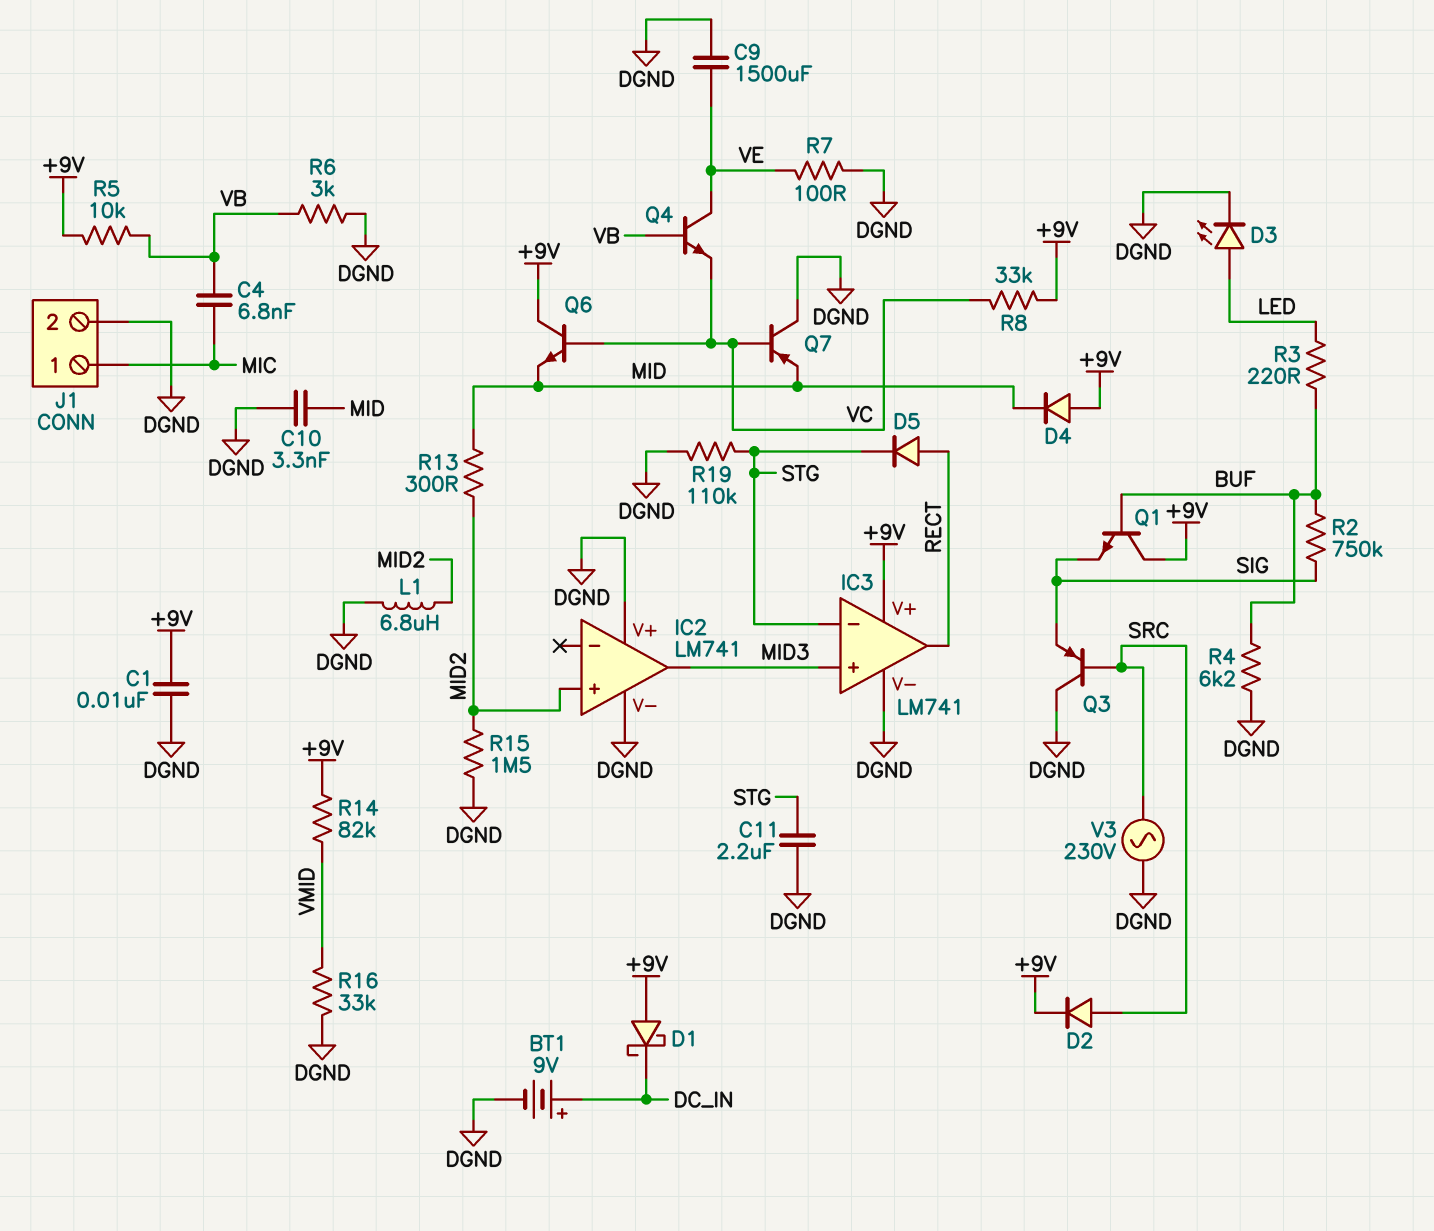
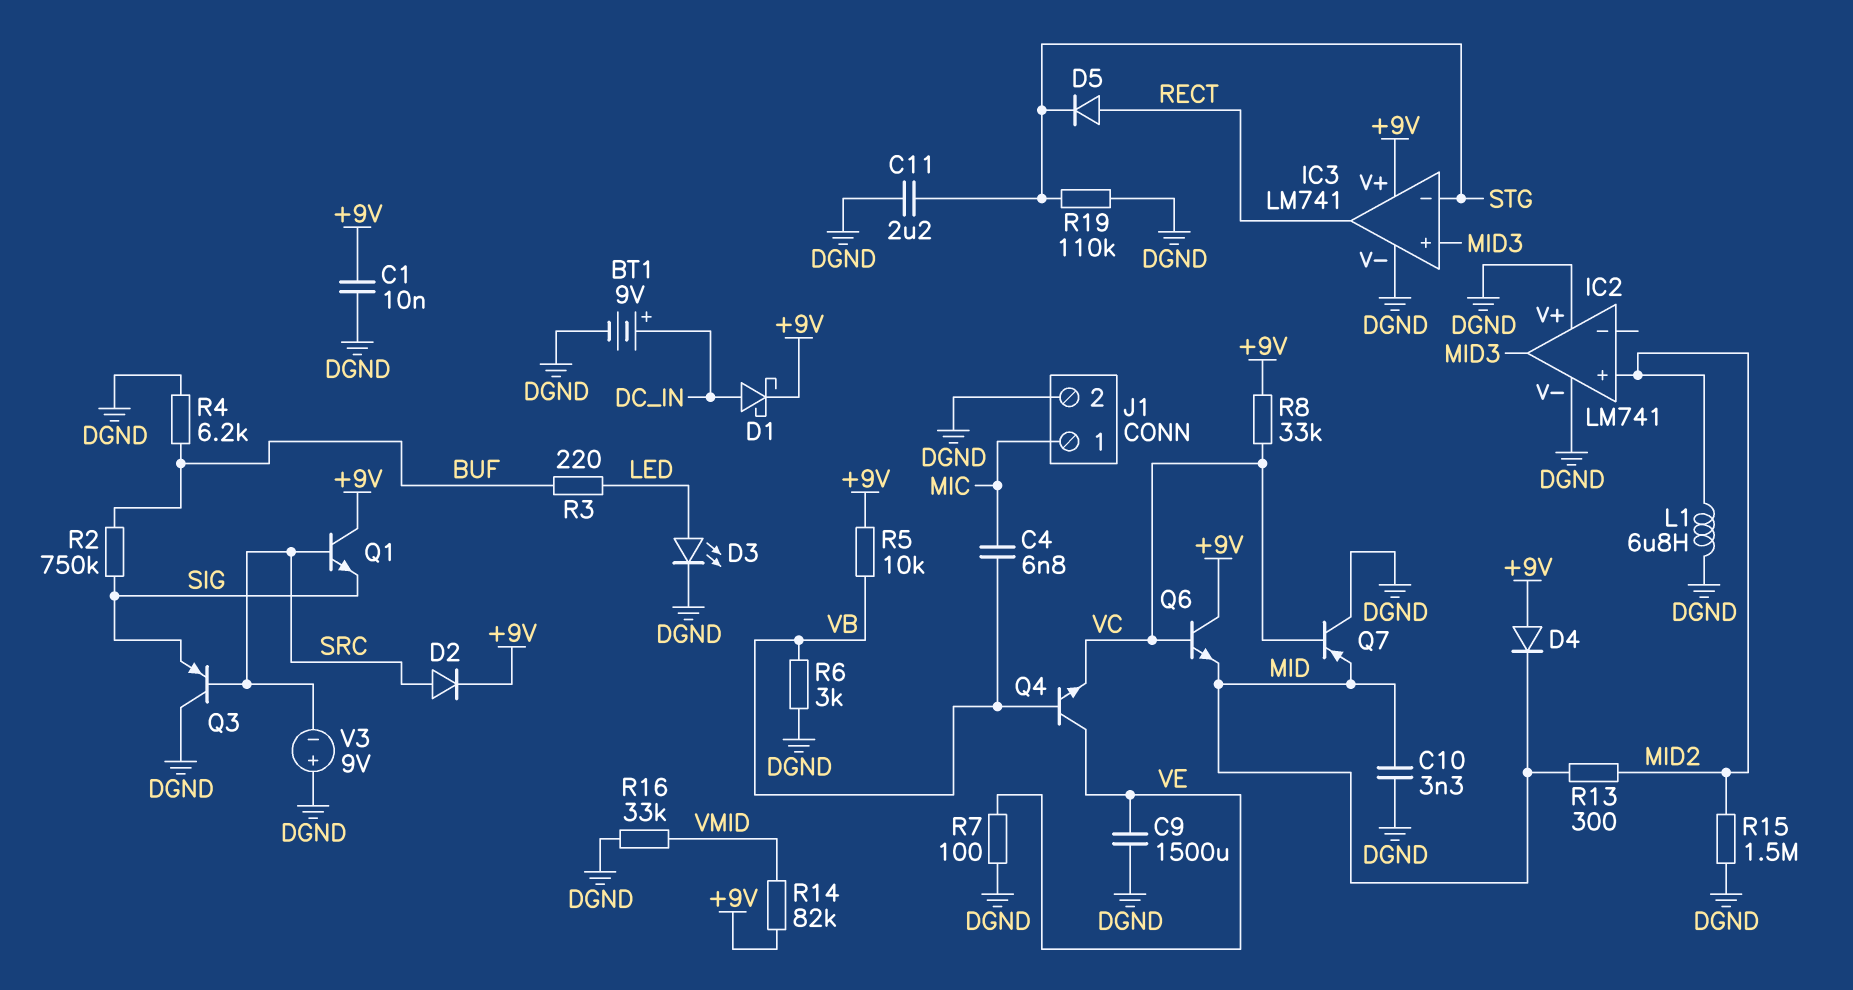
D1: schottky (A +9V, K DC_IN) -> schottky (A DC_IN, K +9V)
Q1: NPN (B BUF, C +9V, E SIG) -> NPN (B SRC, C +9V, E SIG)
V3: AC 230V (DGND, SRC) -> 9V (plus DGND, minus SRC)

